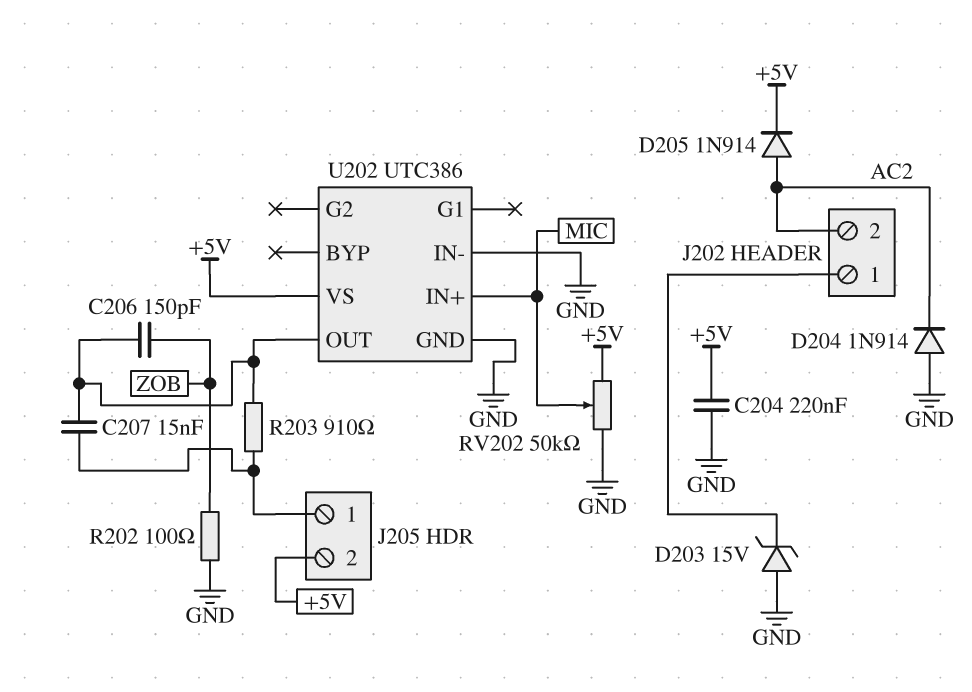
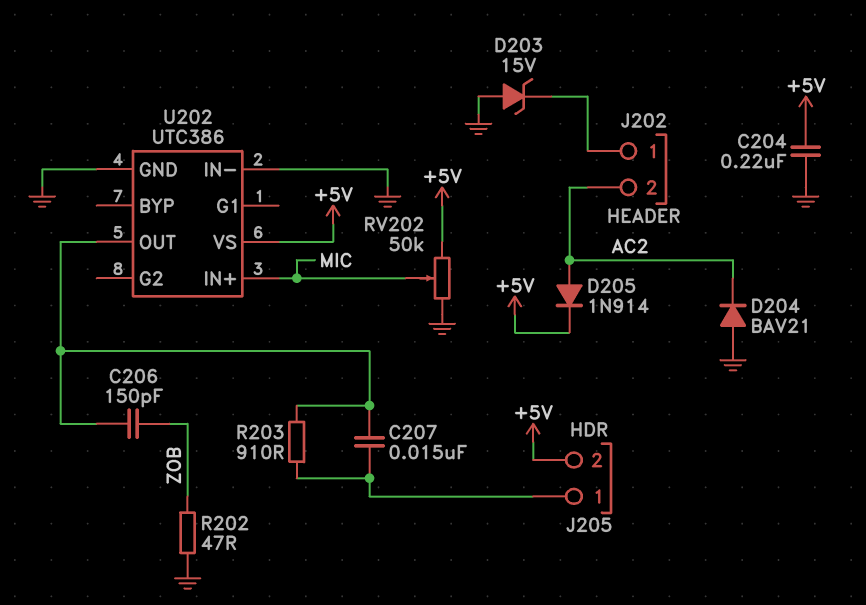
D204: diode 1N914 (A GND, K AC2) -> diode BAV21 (A GND, K AC2)
R202: 100 (GND, ZOB) -> 47 (GND, ZOB)

